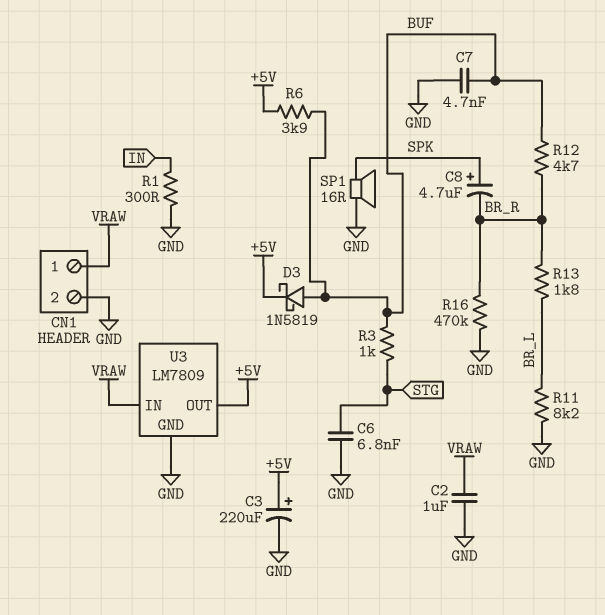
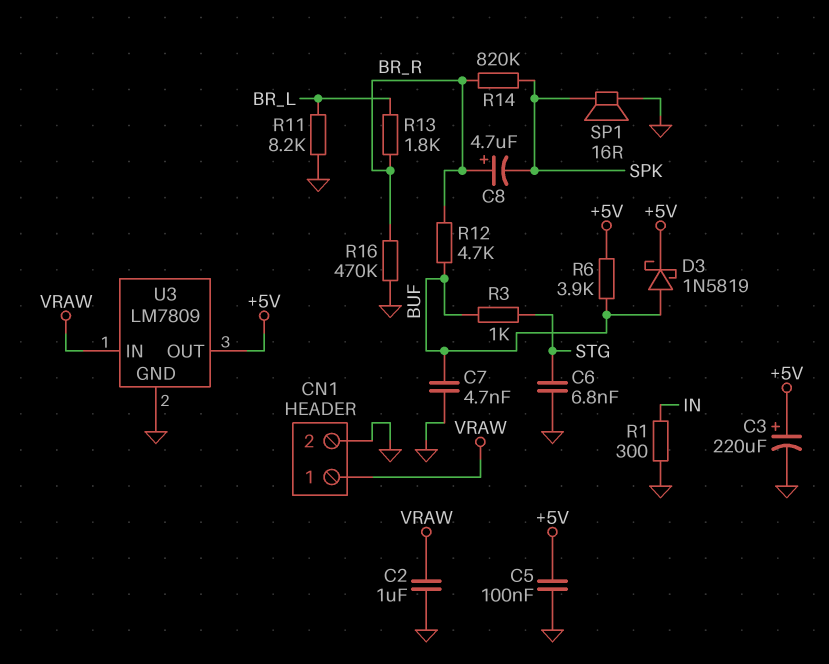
C5: none -> 100nF (+5V, GND)
C8: 4.7uF (plus SPK, minus BR_R) -> 4.7uF (plus BR_R, minus SPK)
R14: none -> 820k (BR_R, SPK)

